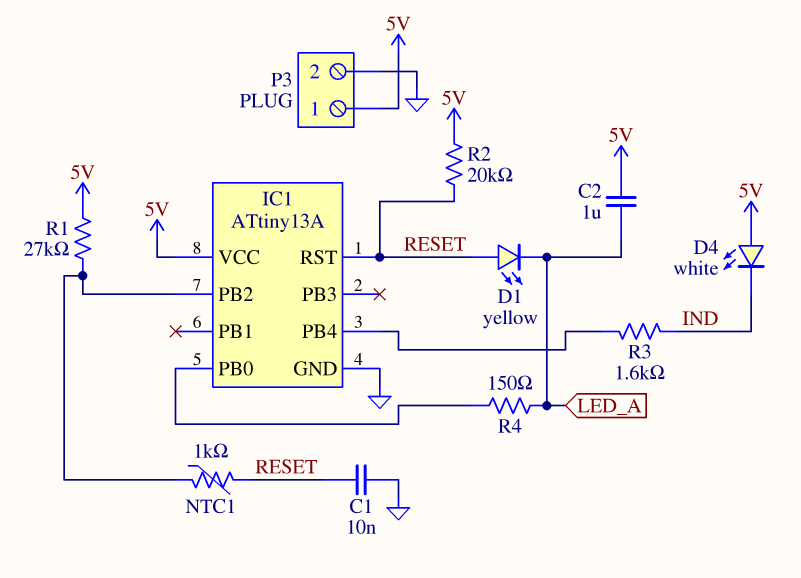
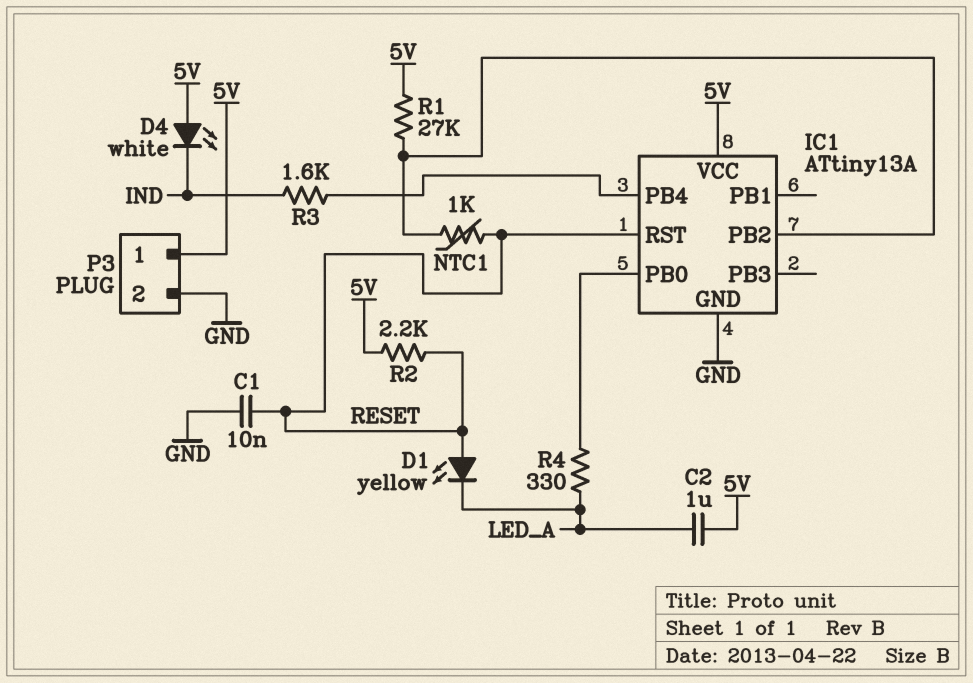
R2: 20k (5V, RESET) -> 2.2k (5V, RESET)
R4: 150 (IC1/PB0, LED_A) -> 330 (IC1/PB0, LED_A)

